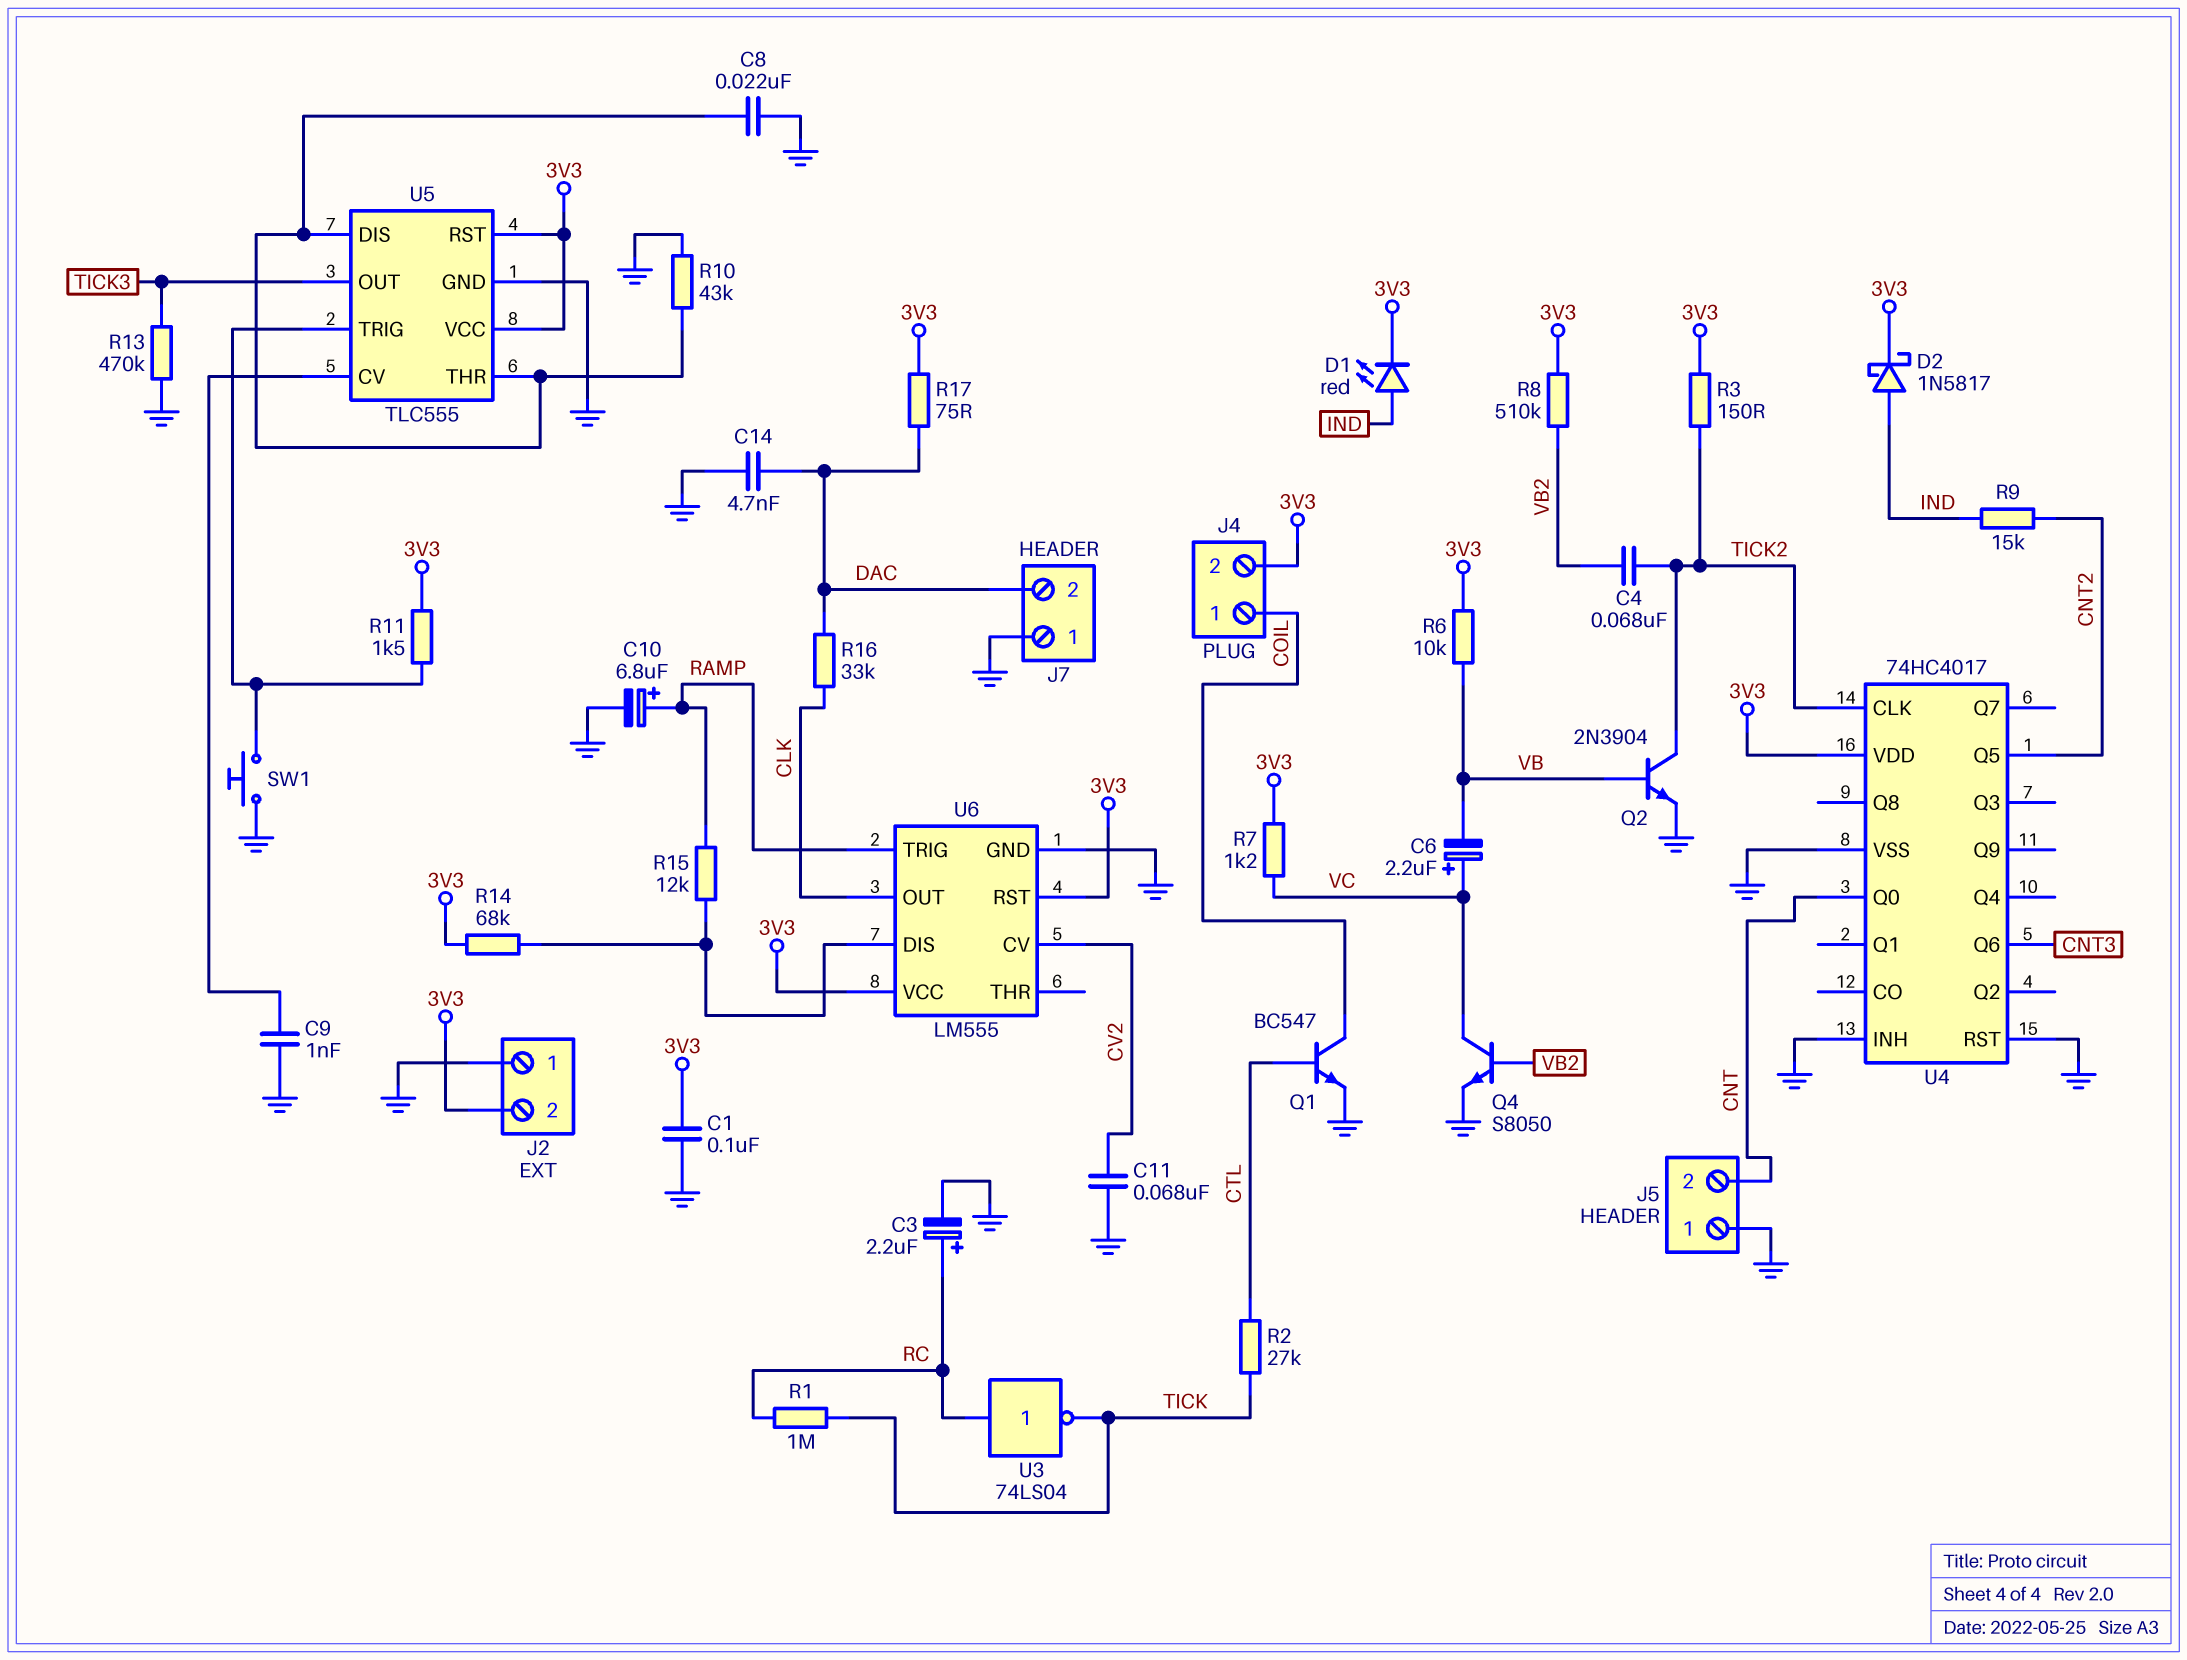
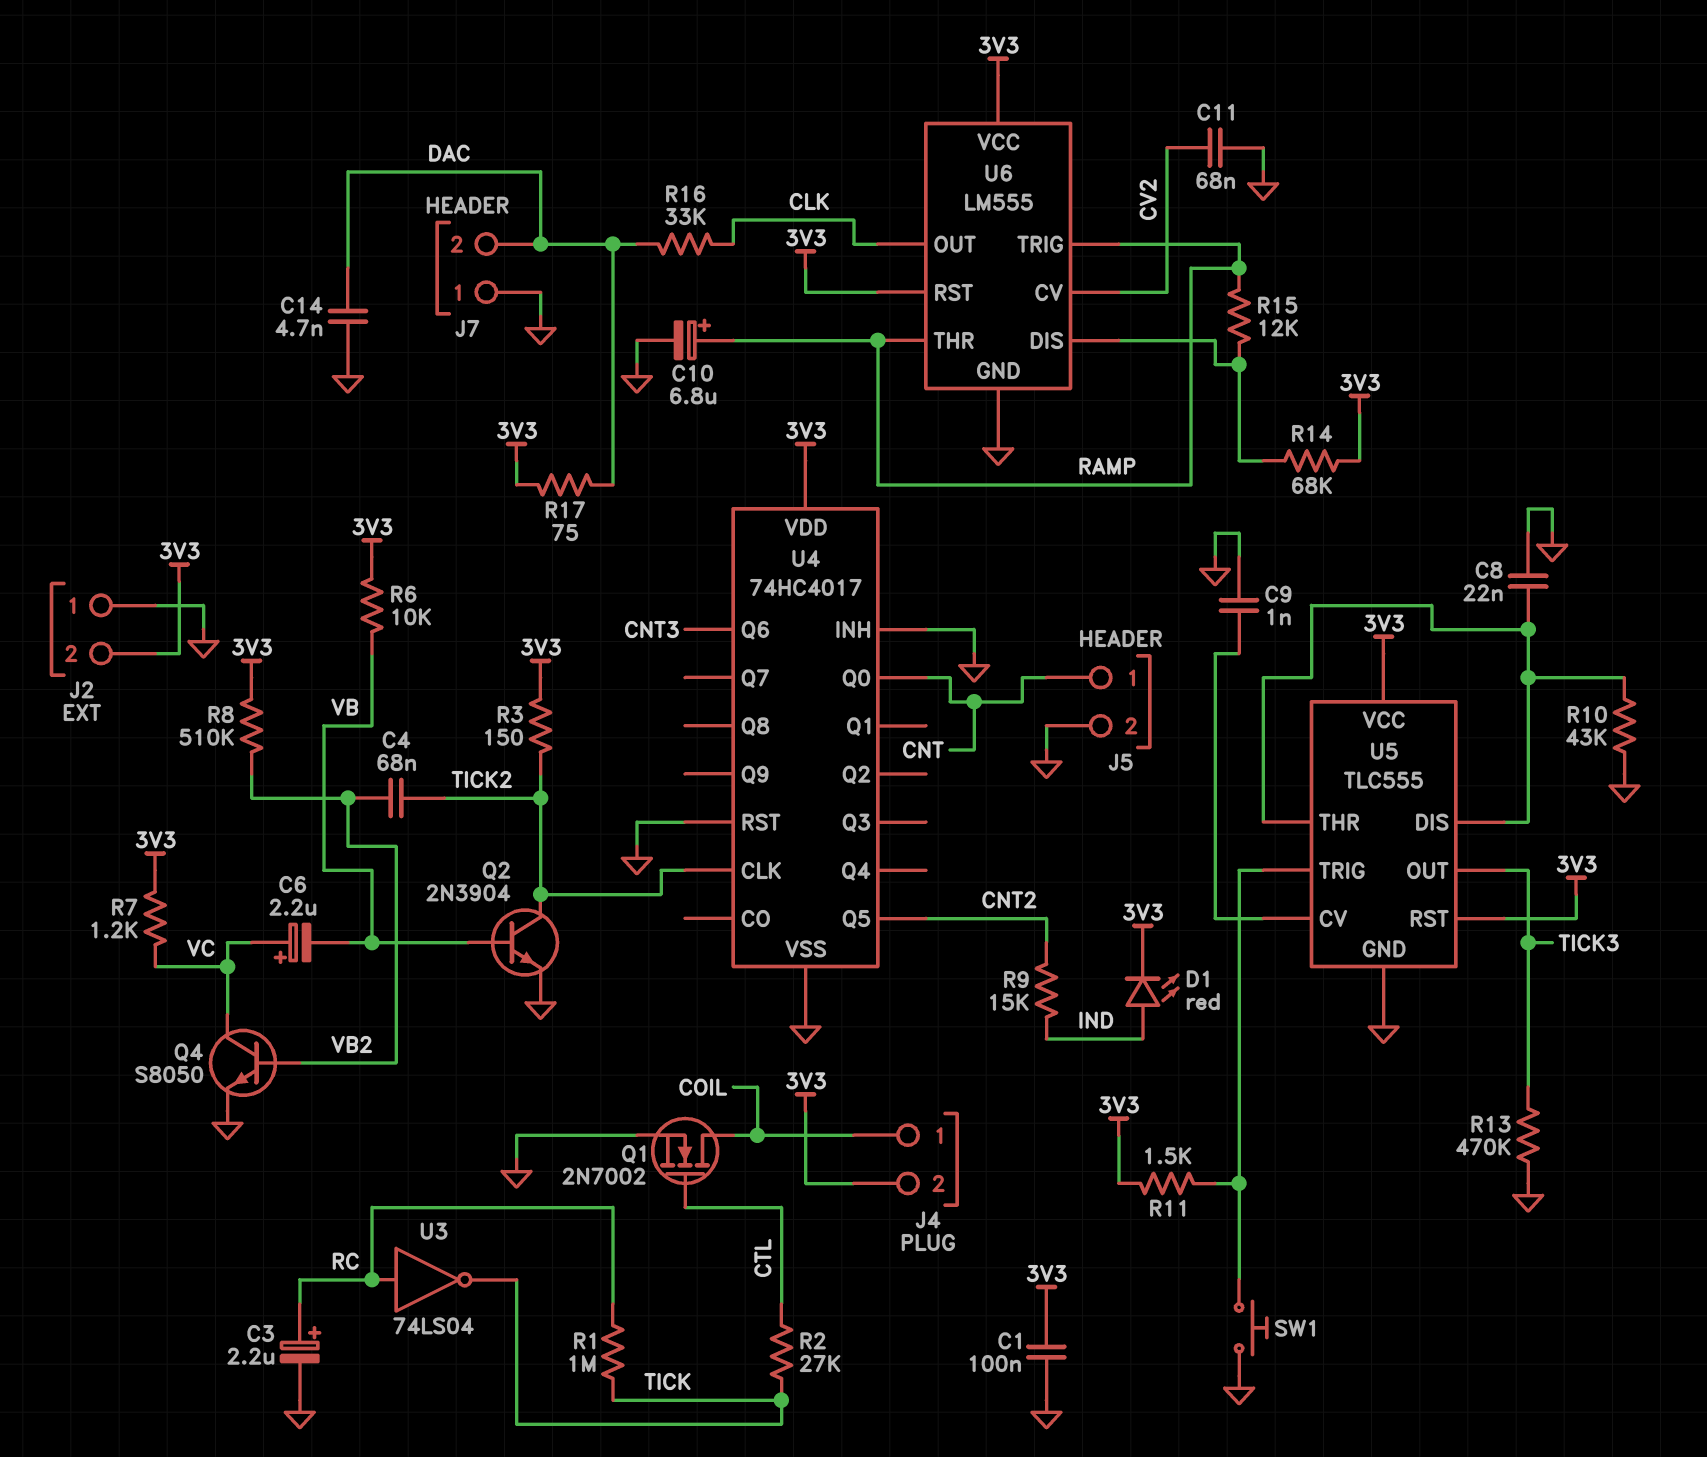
D2: schottky 1N5817 (A IND, K 3V3) -> none
J5 pin 1: GND -> CNT
J5 pin 2: CNT -> GND
Q1: NPN BC547 (B CTL, C COIL, E GND) -> NMOS 2N7002 (G CTL, D COIL, S GND)
U6 pin THR: none -> RAMP

